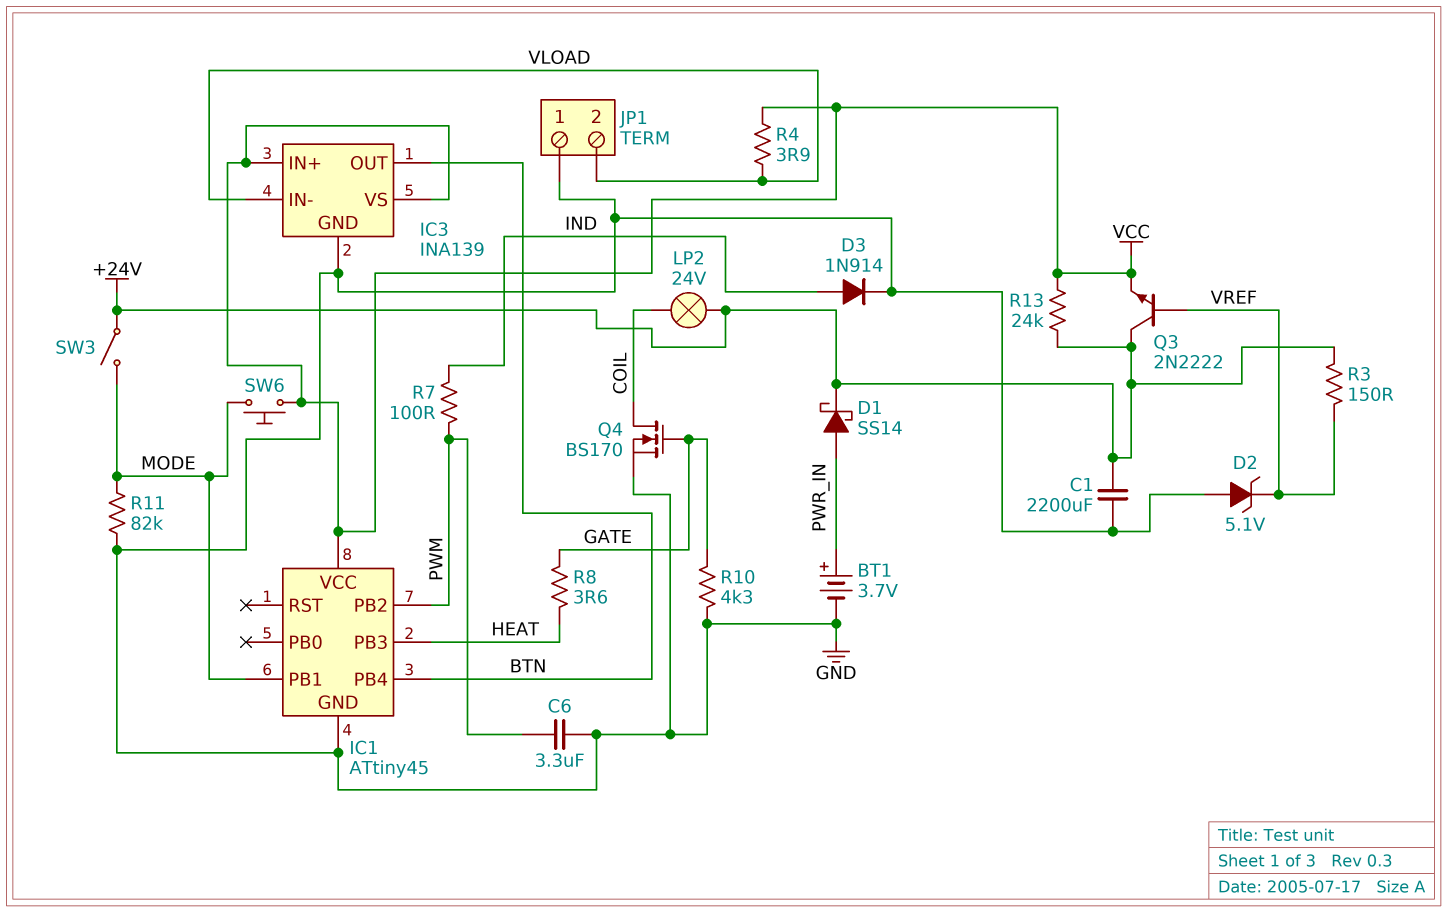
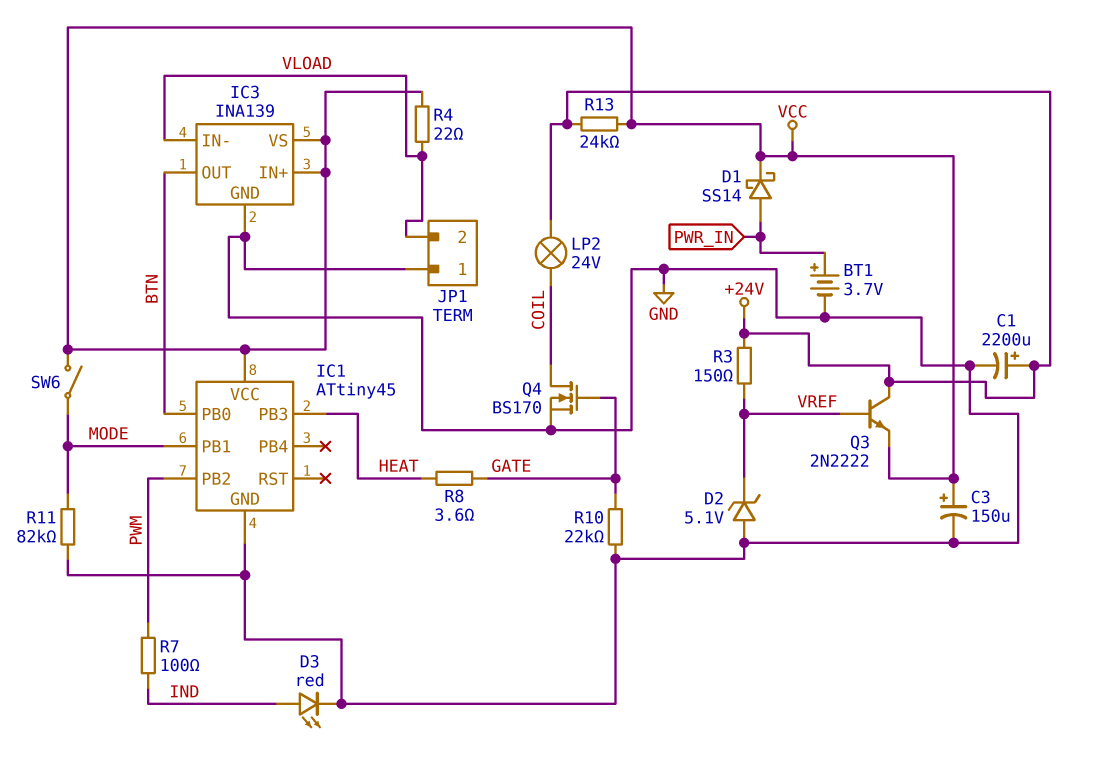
C1: 2200uF (+24V, GND) -> 2200uF (plus +24V, minus GND)
C3: none -> 150uF (plus VCC, minus GND)
C6: 3.3uF (GND, PWM) -> none
D1: schottky SS14 (A PWR_IN, K +24V) -> schottky SS14 (A PWR_IN, K VCC)
D3: diode 1N914 (A IND, K GND) -> LED red (A IND, K GND)
IC1 pin PB0: none -> BTN
IC1 pin PB4: BTN -> none
R4: 3.9 (VCC, VLOAD) -> 22 (VCC, VLOAD)
R10: 4.3k (GATE, GND) -> 22k (GATE, GND)
SW3: switch (+24V, MODE) -> none
SW6: button (MODE, VCC) -> switch (MODE, VCC)

